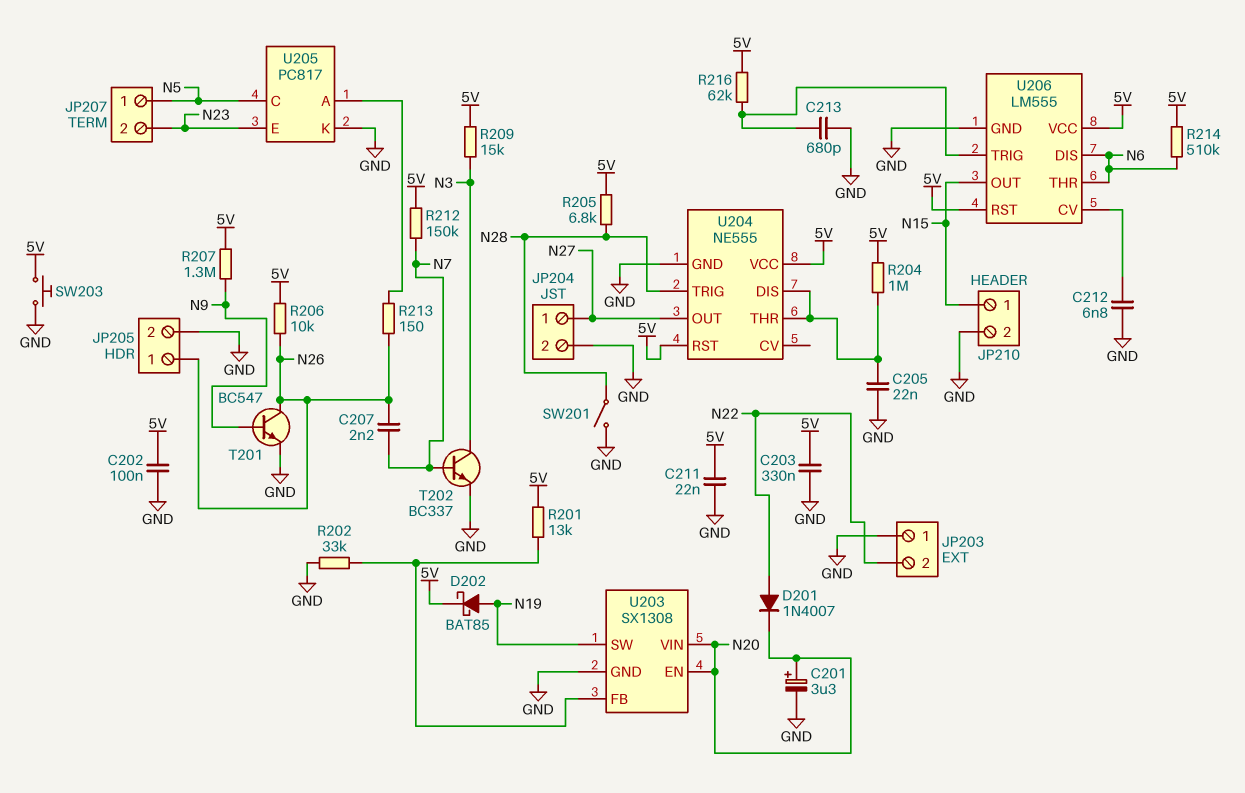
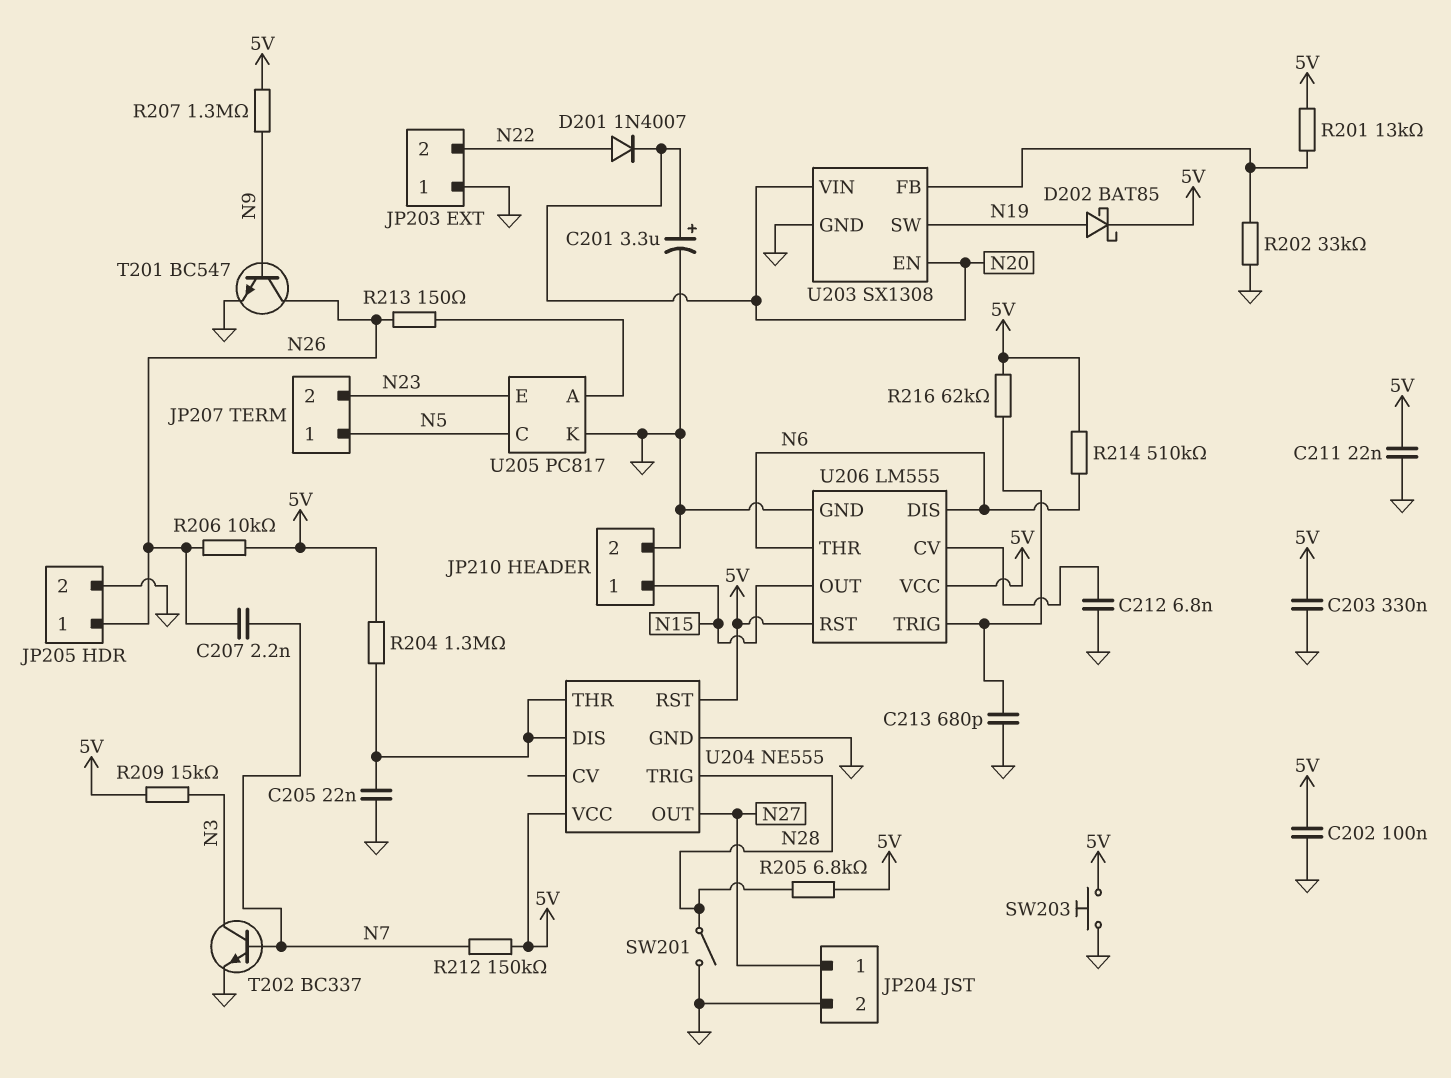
R204: 1M (5V, U204/DIS) -> 1.3M (5V, U204/DIS)

